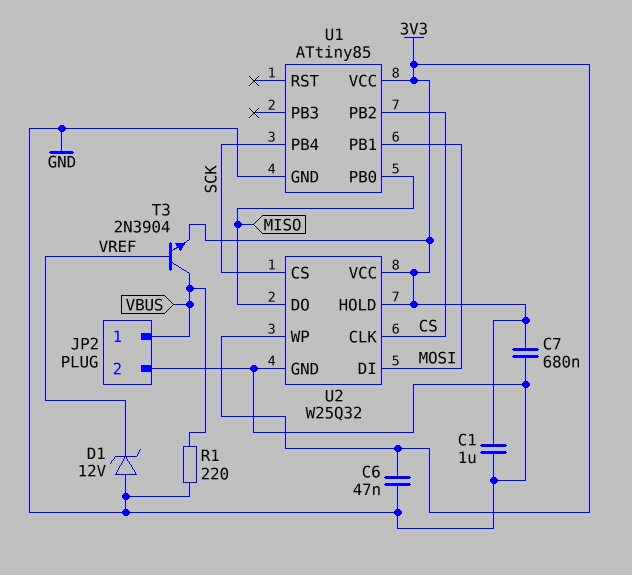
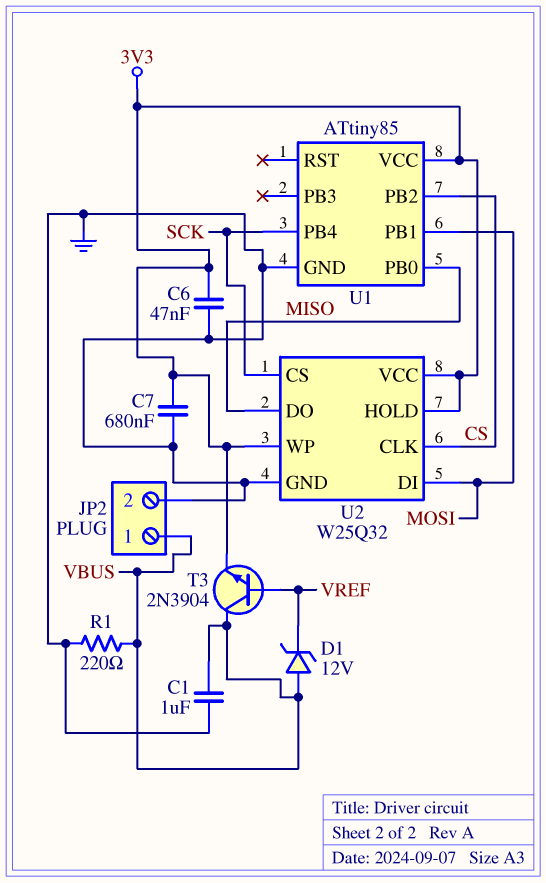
C1: 1uF (3V3, GND) -> 1uF (GND, VBUS)
D1: zener 12V (A GND, K VREF) -> zener 12V (A VBUS, K VREF)

